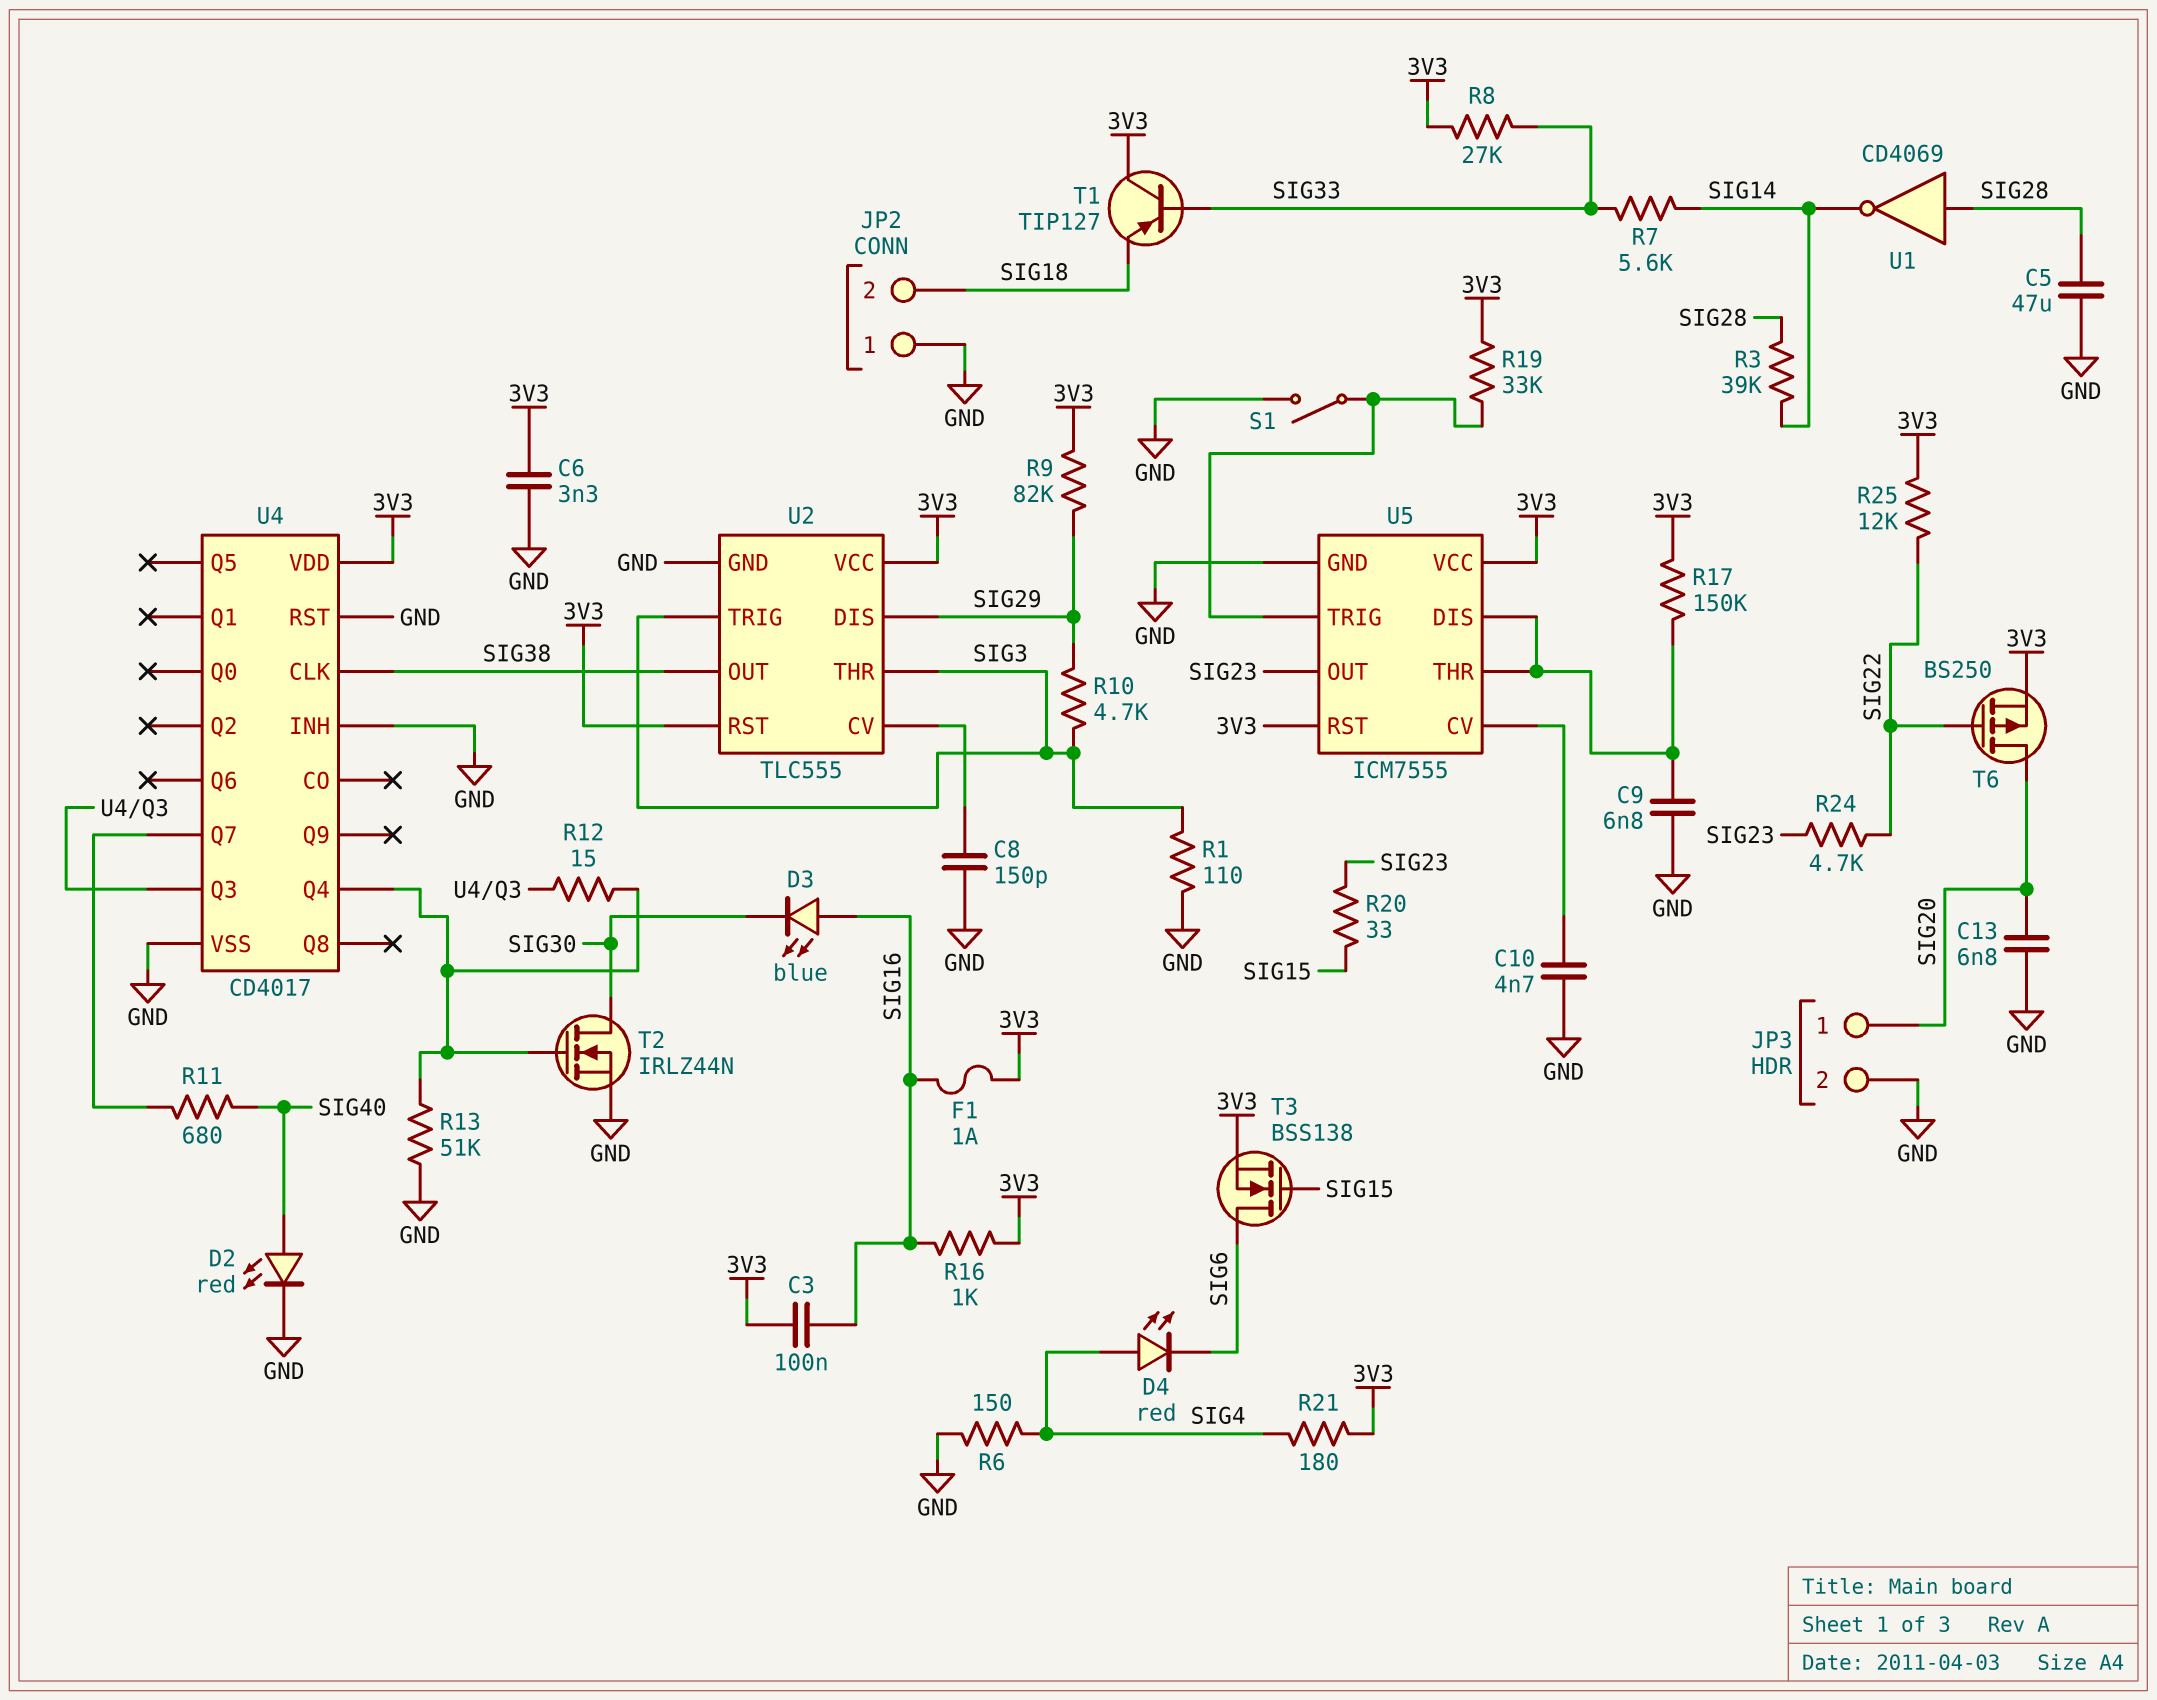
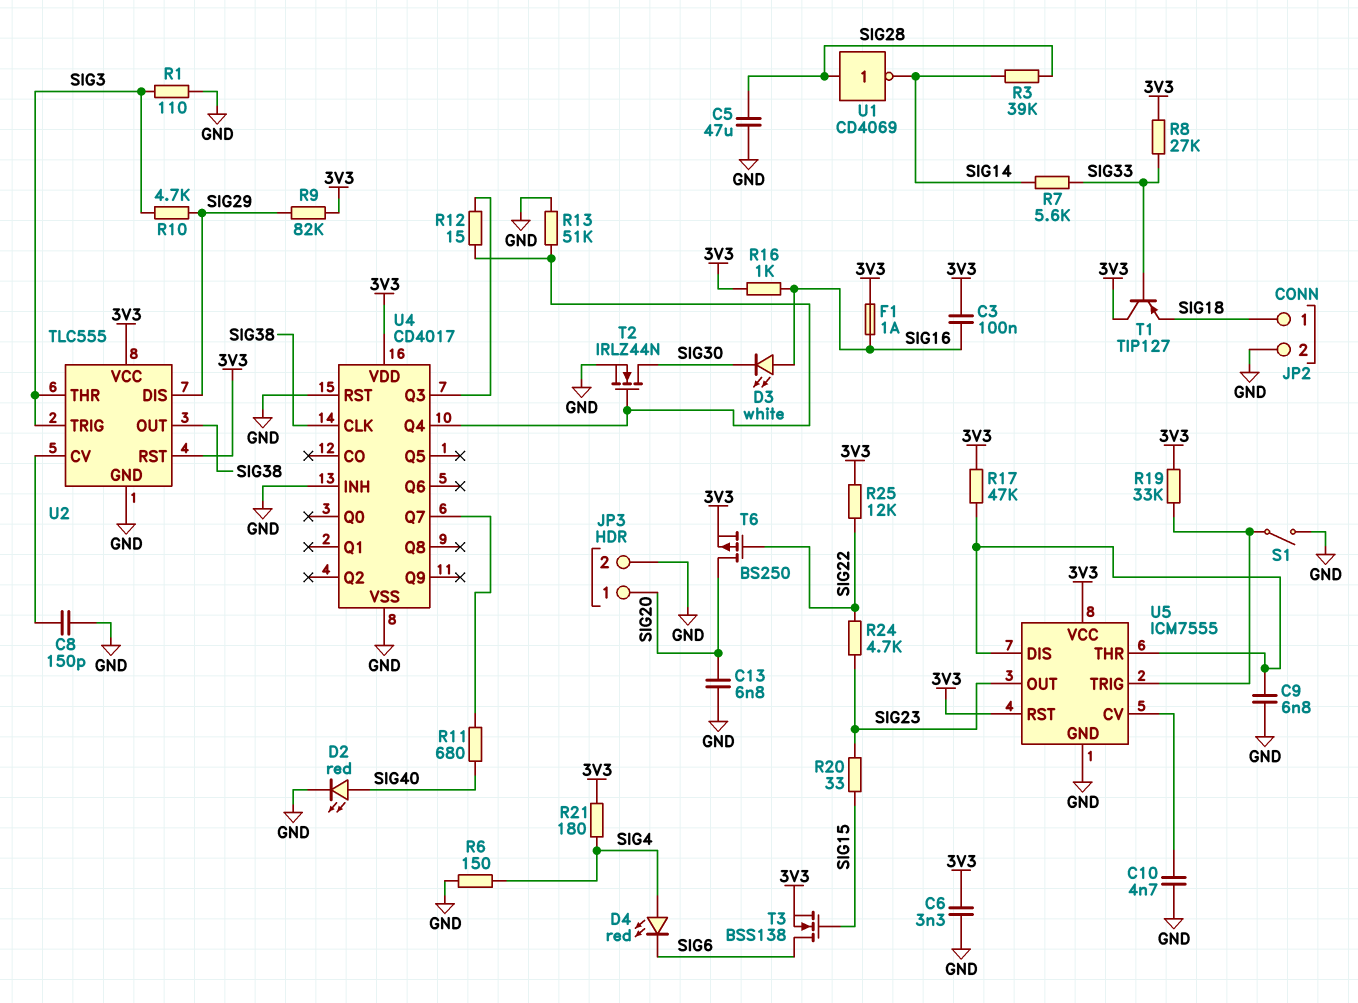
D3: LED blue (A SIG16, K SIG30) -> LED white (A SIG16, K SIG30)
JP2 pin 1: GND -> SIG18
JP2 pin 2: SIG18 -> GND
R17: 150k (3V3, U5/DIS) -> 47k (3V3, U5/DIS)

